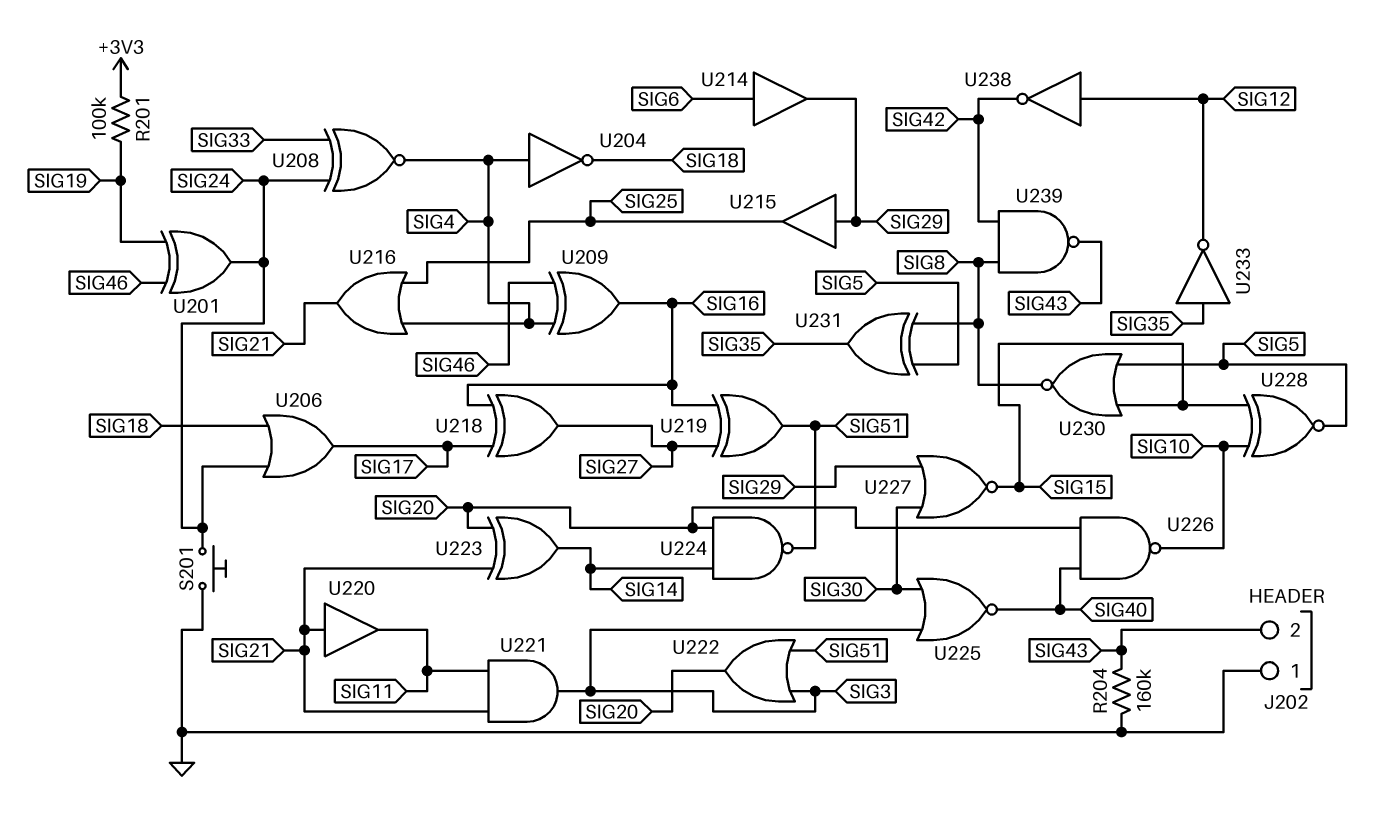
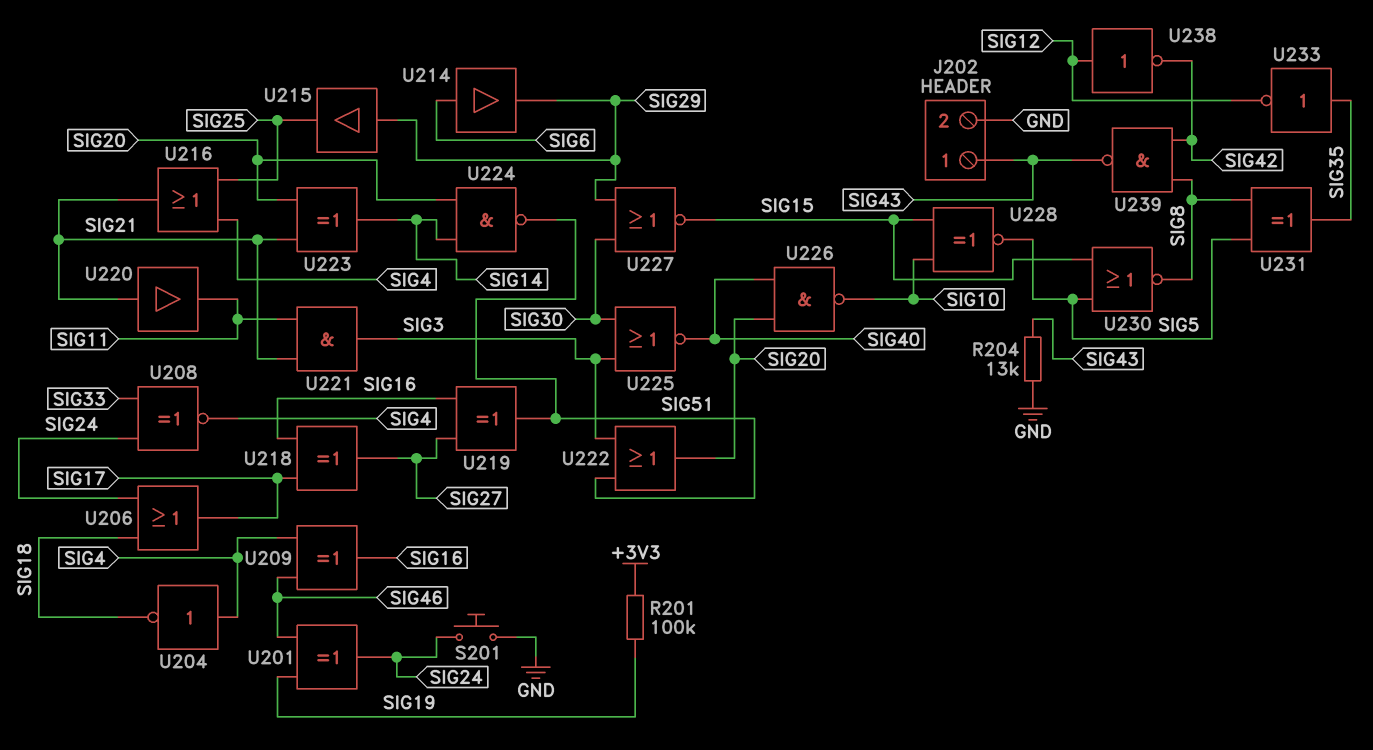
J202 pin 1: GND -> SIG43
J202 pin 2: SIG43 -> GND
R204: 160k (GND, SIG43) -> 13k (GND, SIG43)

